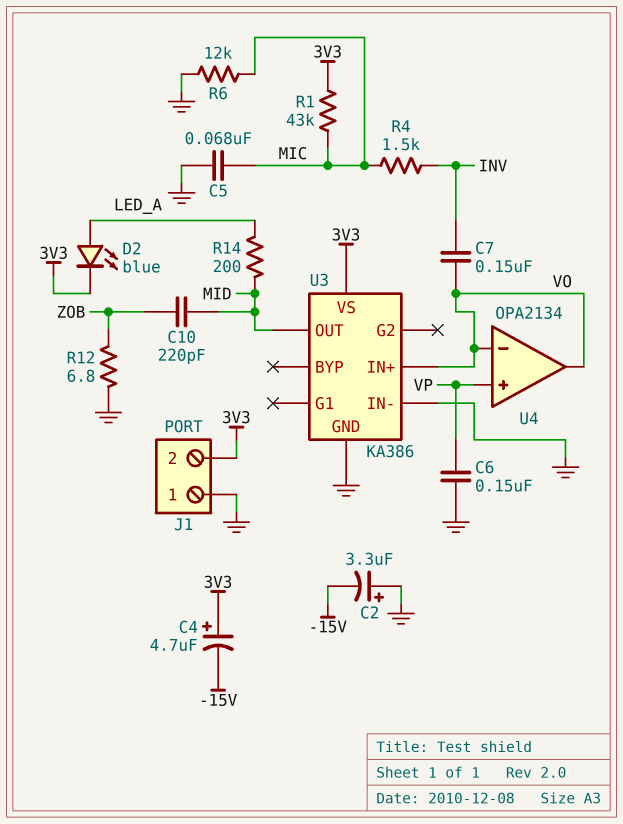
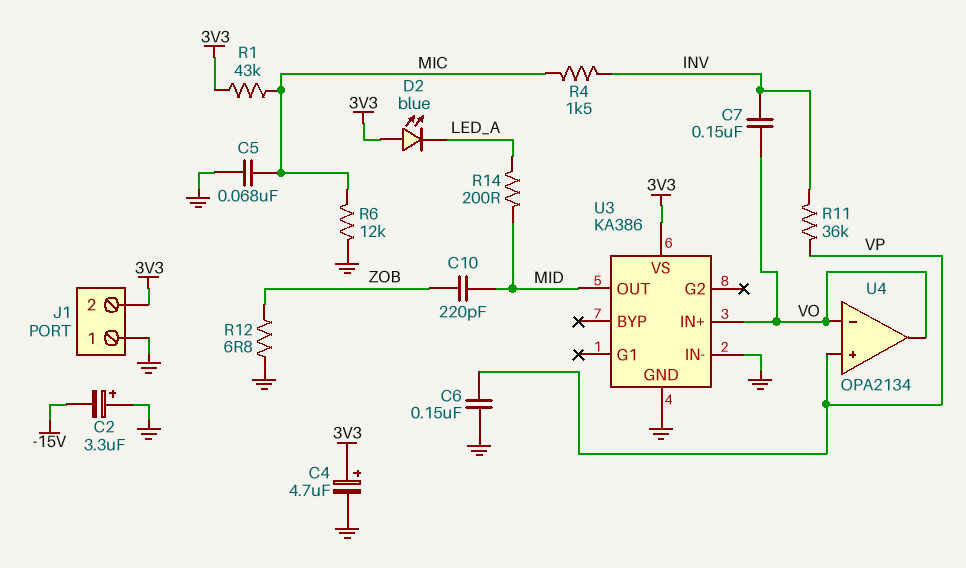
C4: 4.7uF (plus 3V3, minus -15V) -> 4.7uF (plus 3V3, minus GND)
D2: LED blue (A LED_A, K 3V3) -> LED blue (A 3V3, K LED_A)
R11: none -> 36k (INV, VP)

